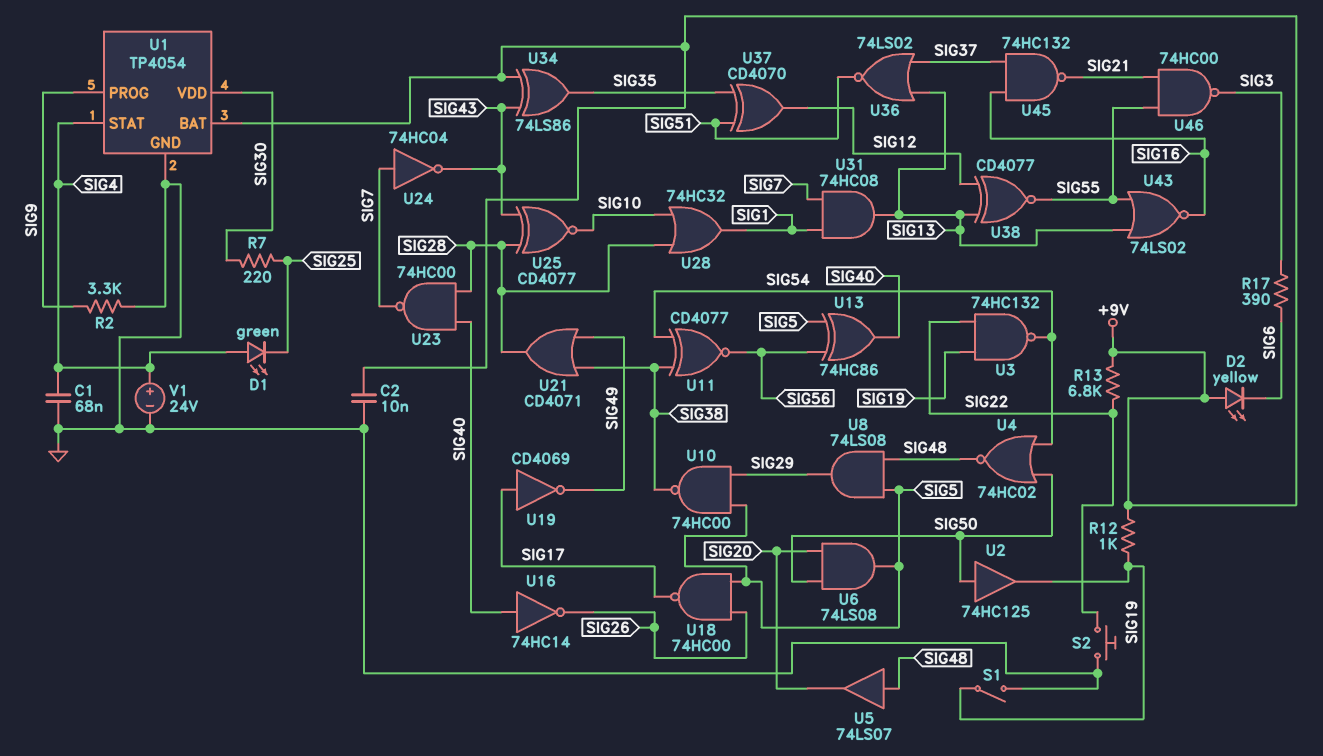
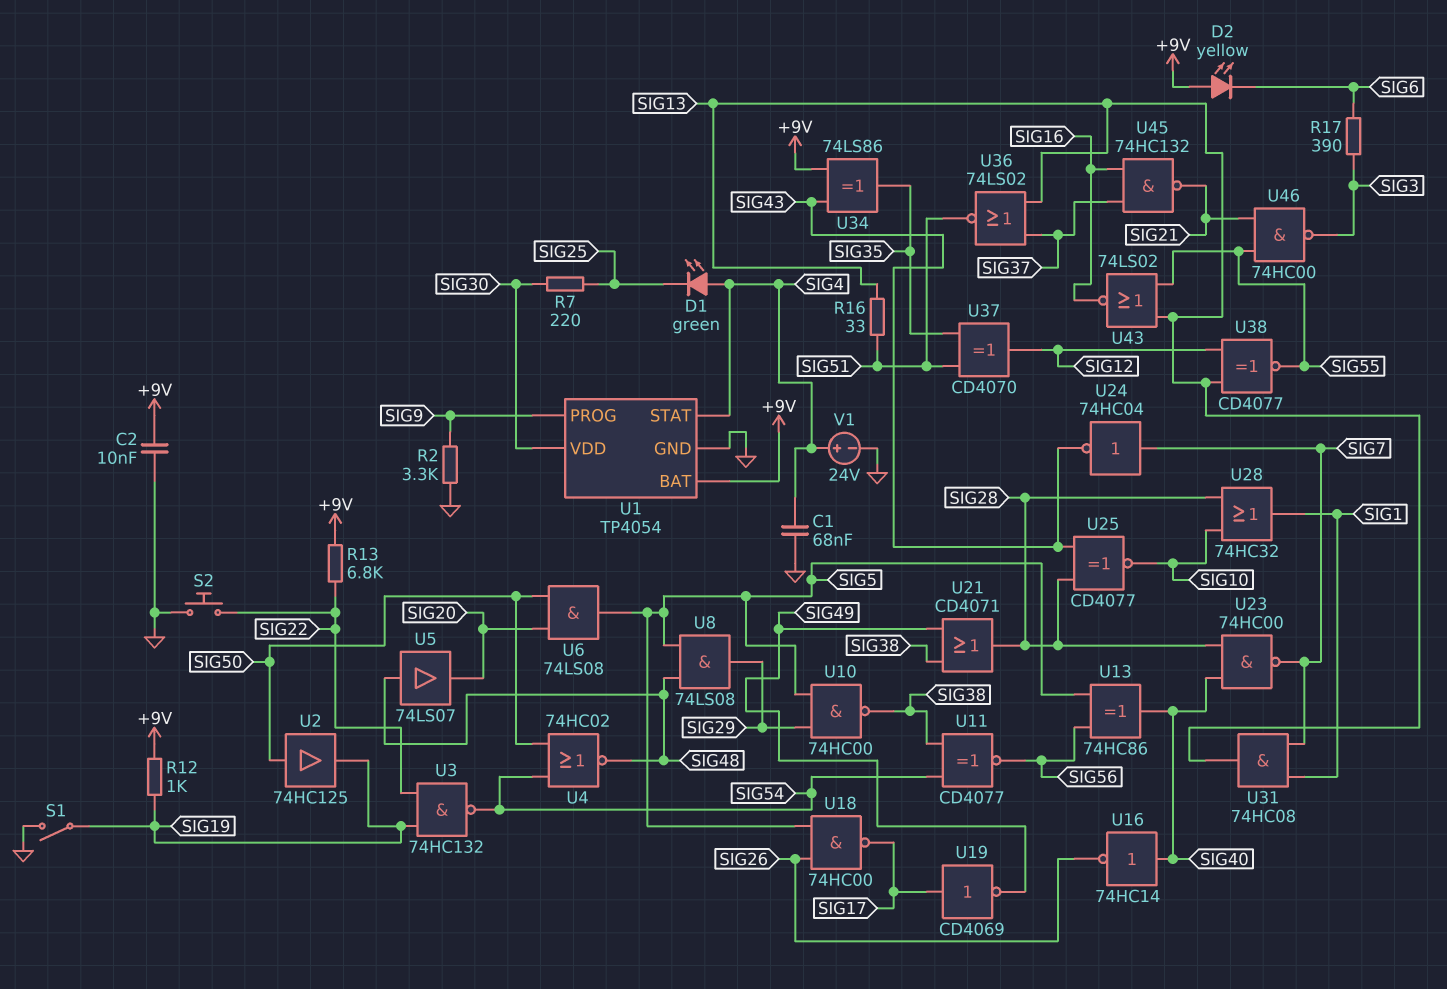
R16: none -> 33 (SIG13, SIG51)

